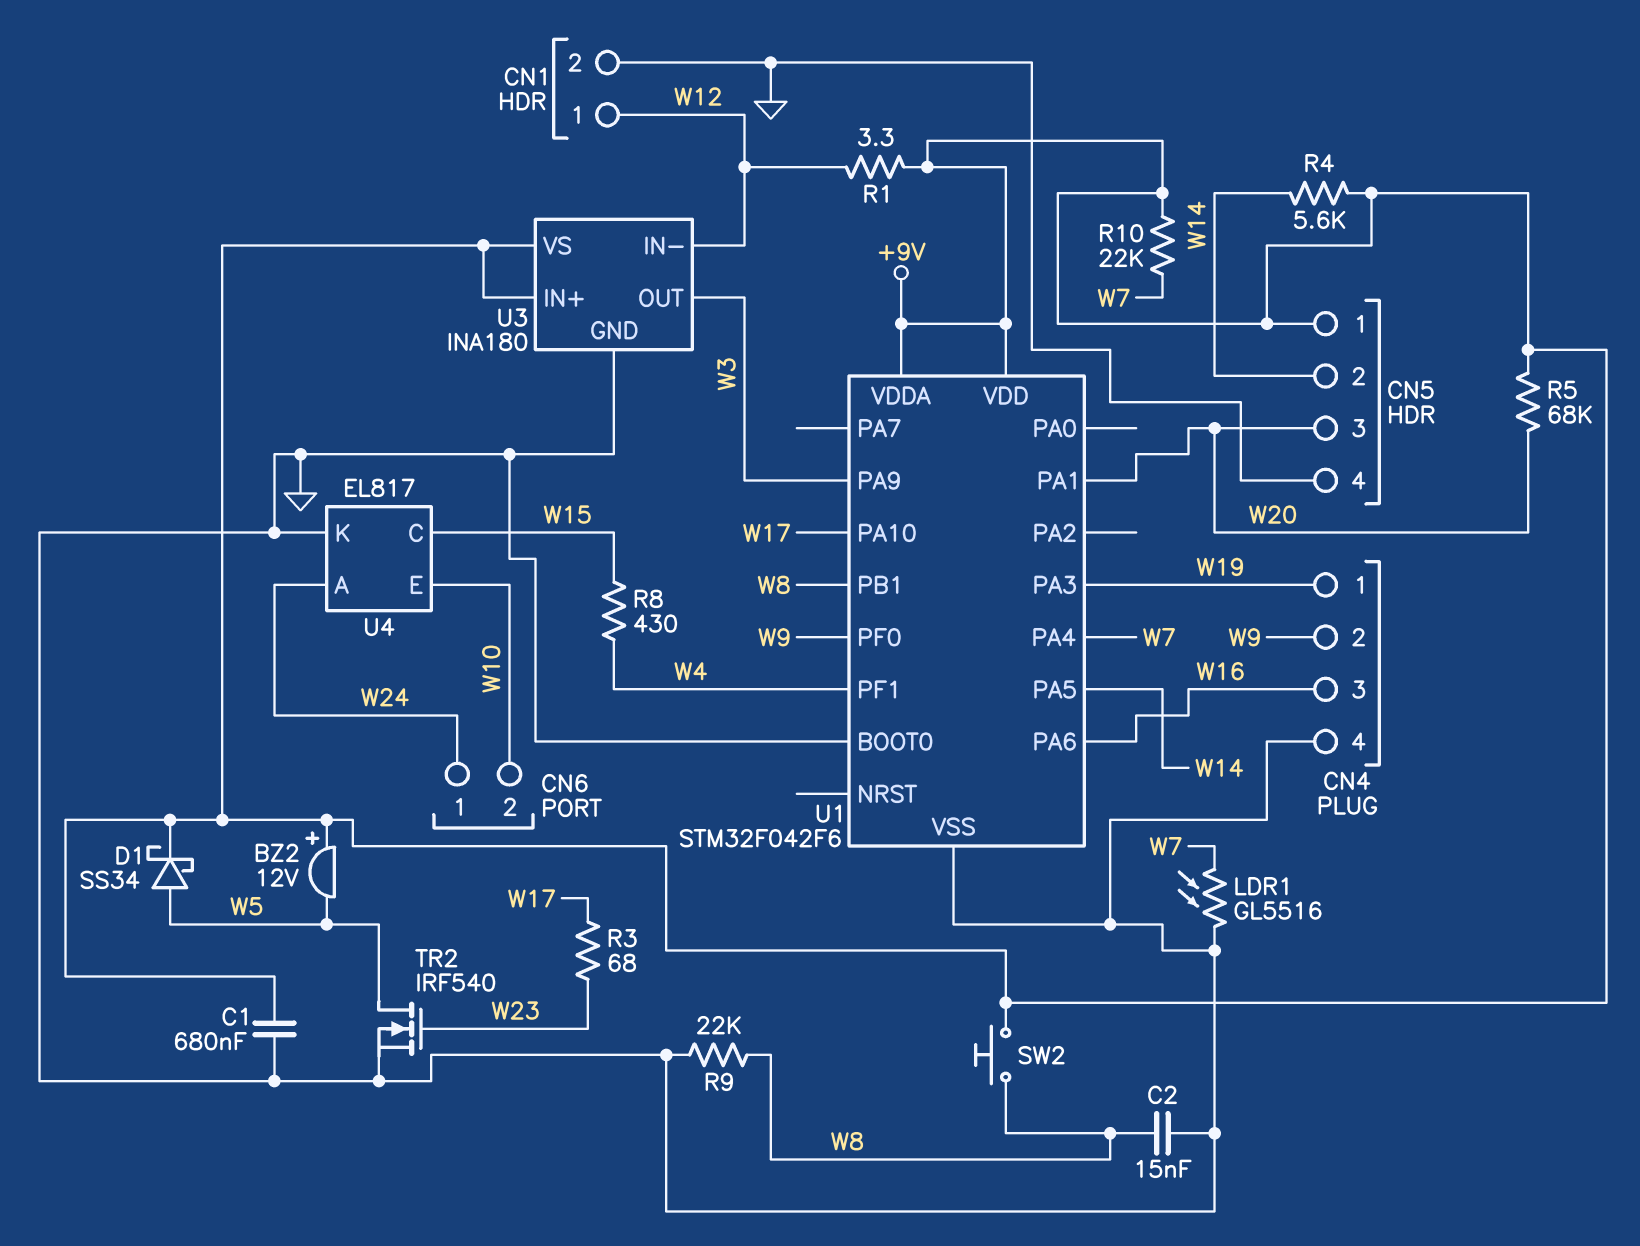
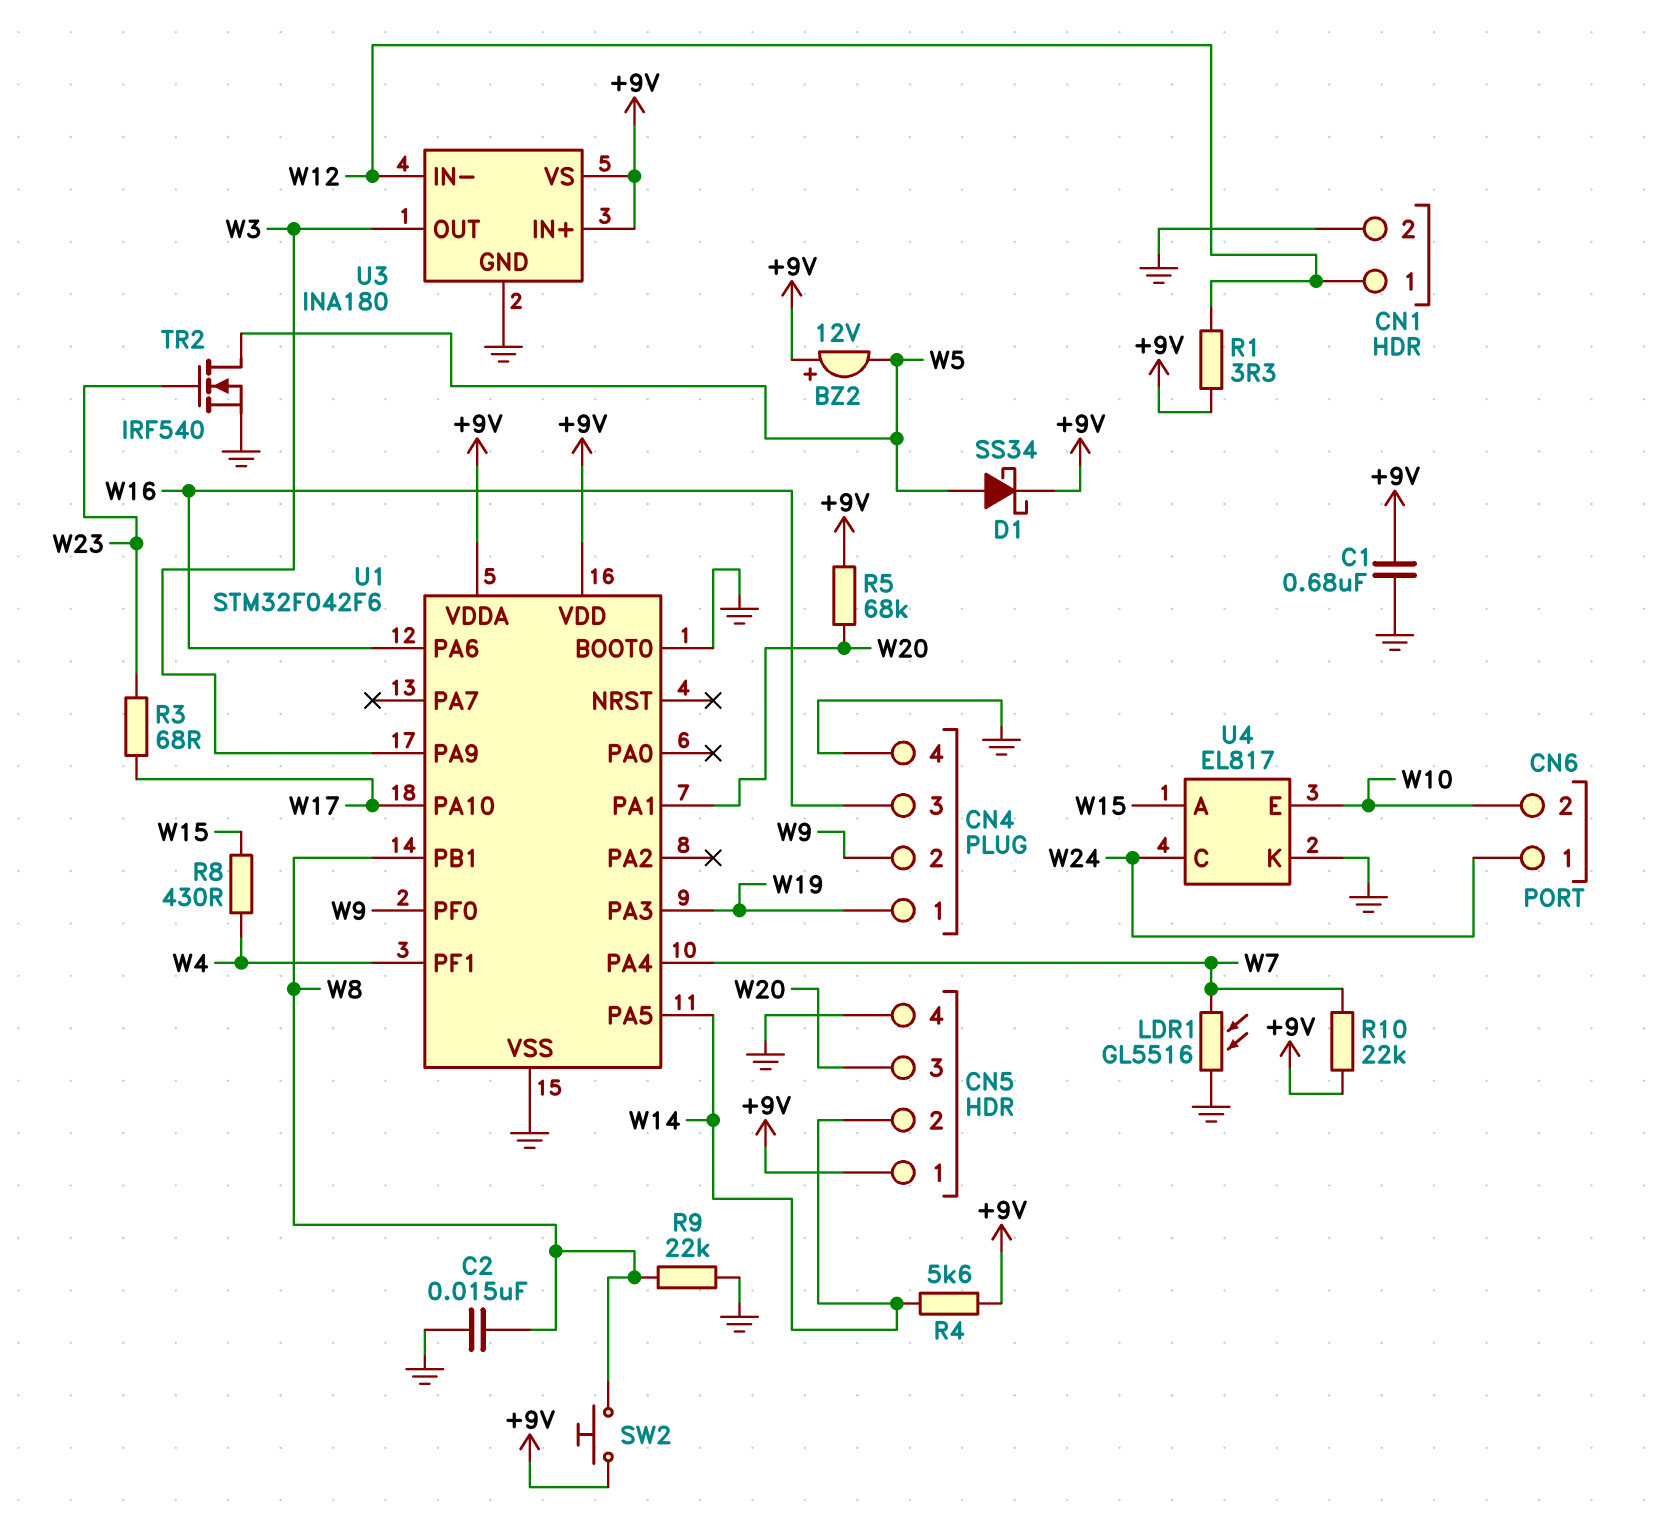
U4 pin A: W24 -> W15
U4 pin C: W15 -> W24

